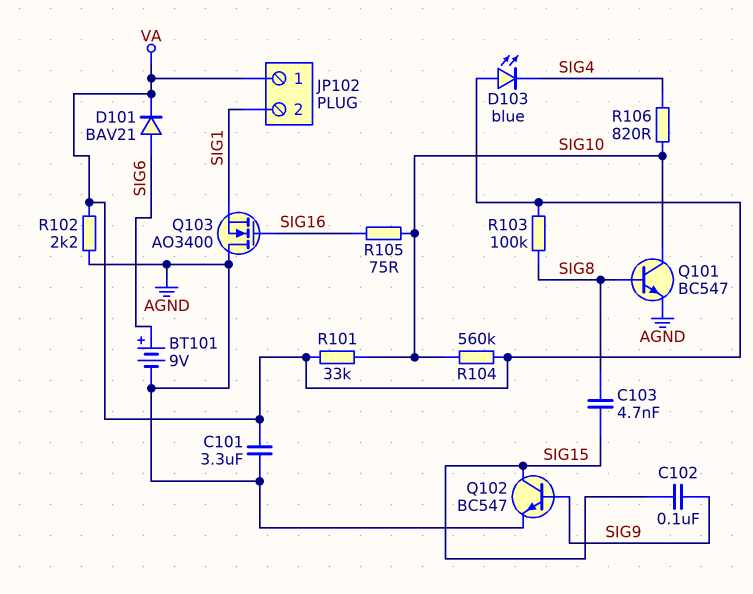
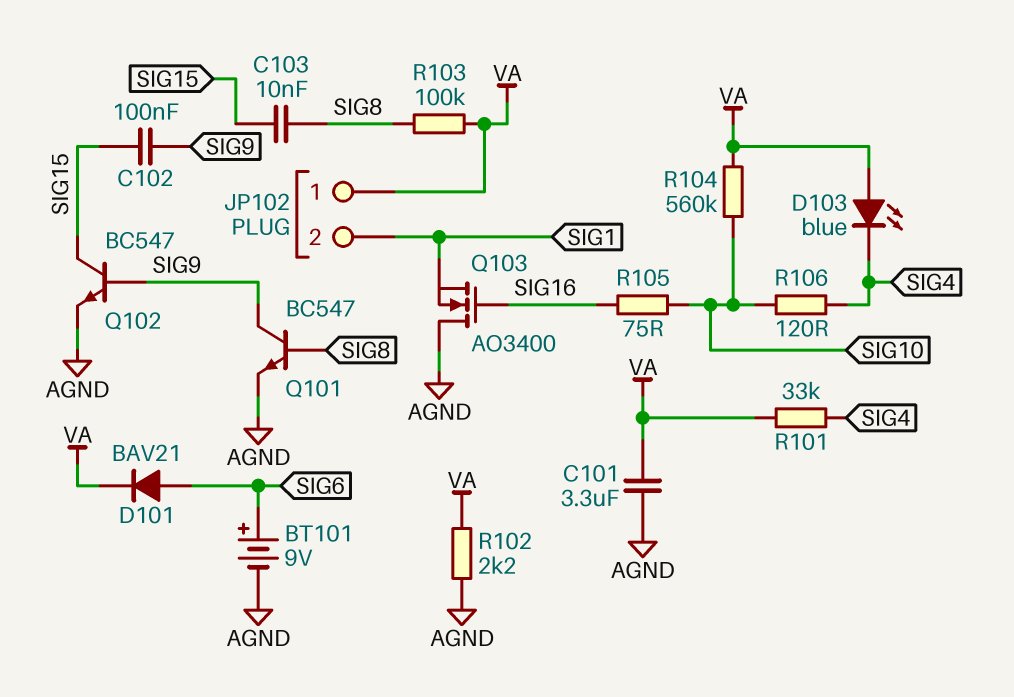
C103: 4.7nF (SIG8, SIG15) -> 10nF (SIG8, SIG15)
Q101: NPN BC547 (B SIG8, C SIG10, E AGND) -> NPN BC547 (B SIG8, C SIG9, E AGND)
R101: 33k (SIG10, VA) -> 33k (SIG4, VA)
R106: 820 (SIG4, SIG10) -> 120 (SIG4, SIG10)

